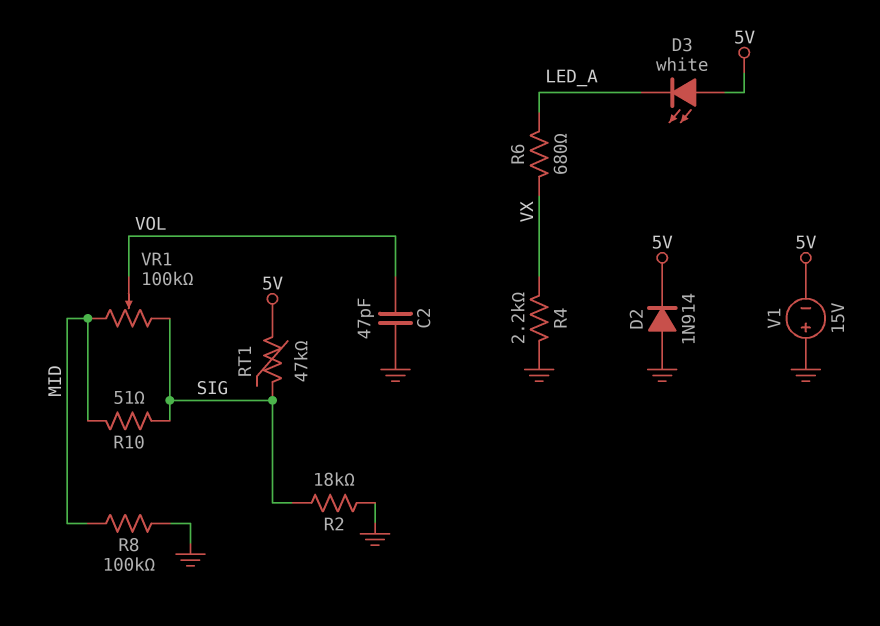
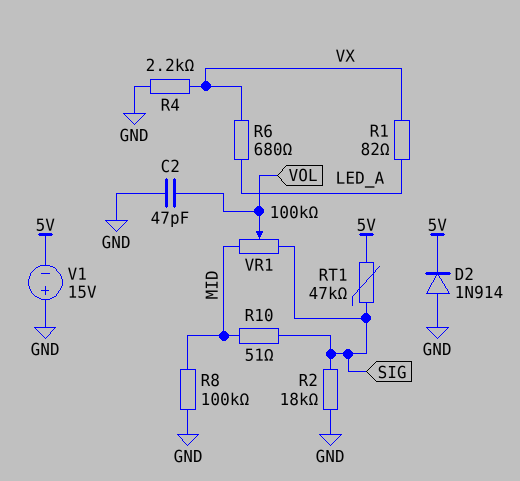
D3: LED white (A 5V, K LED_A) -> none
R1: none -> 82 (LED_A, VX)

